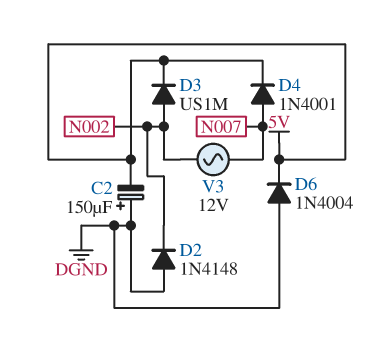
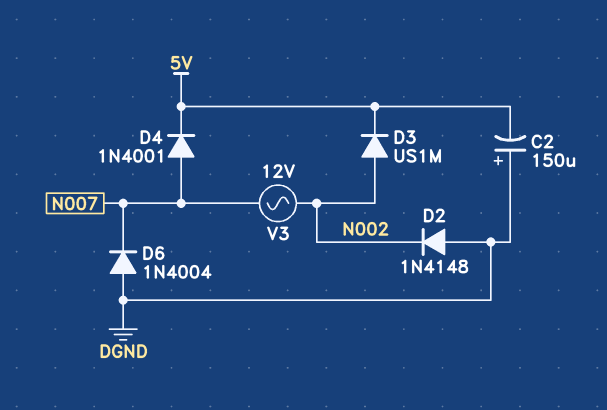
D6: diode 1N4004 (A DGND, K 5V) -> diode 1N4004 (A DGND, K N007)

